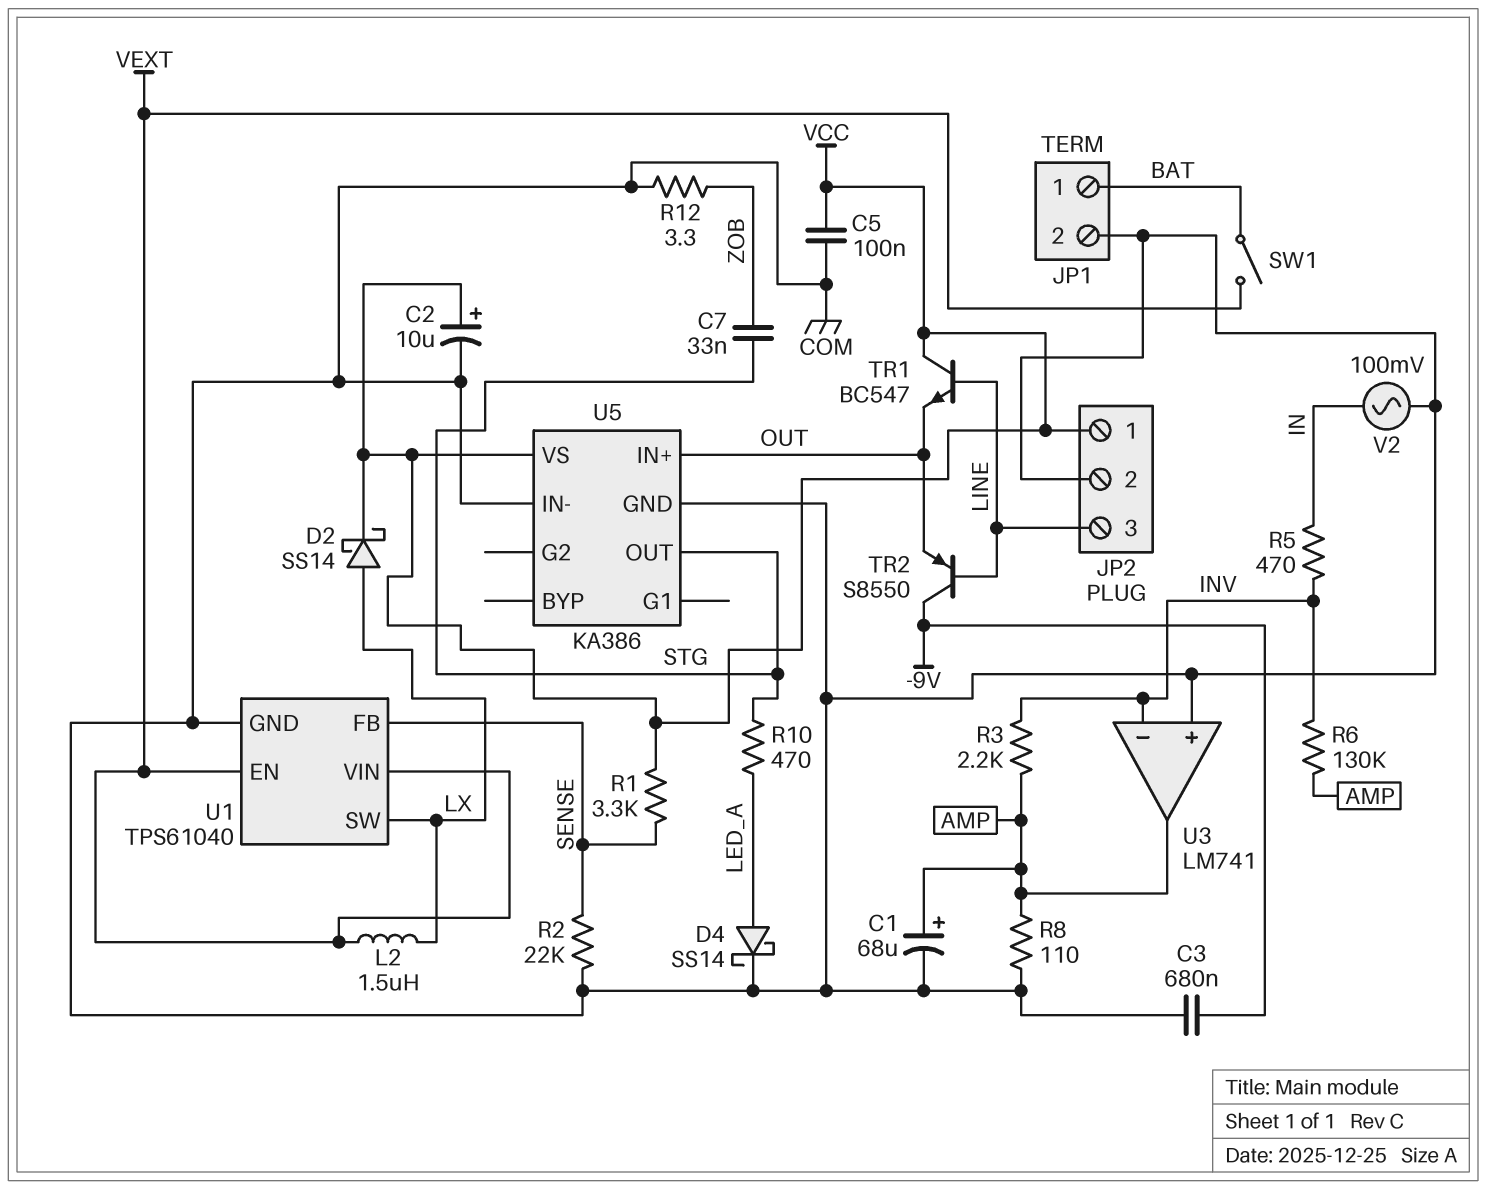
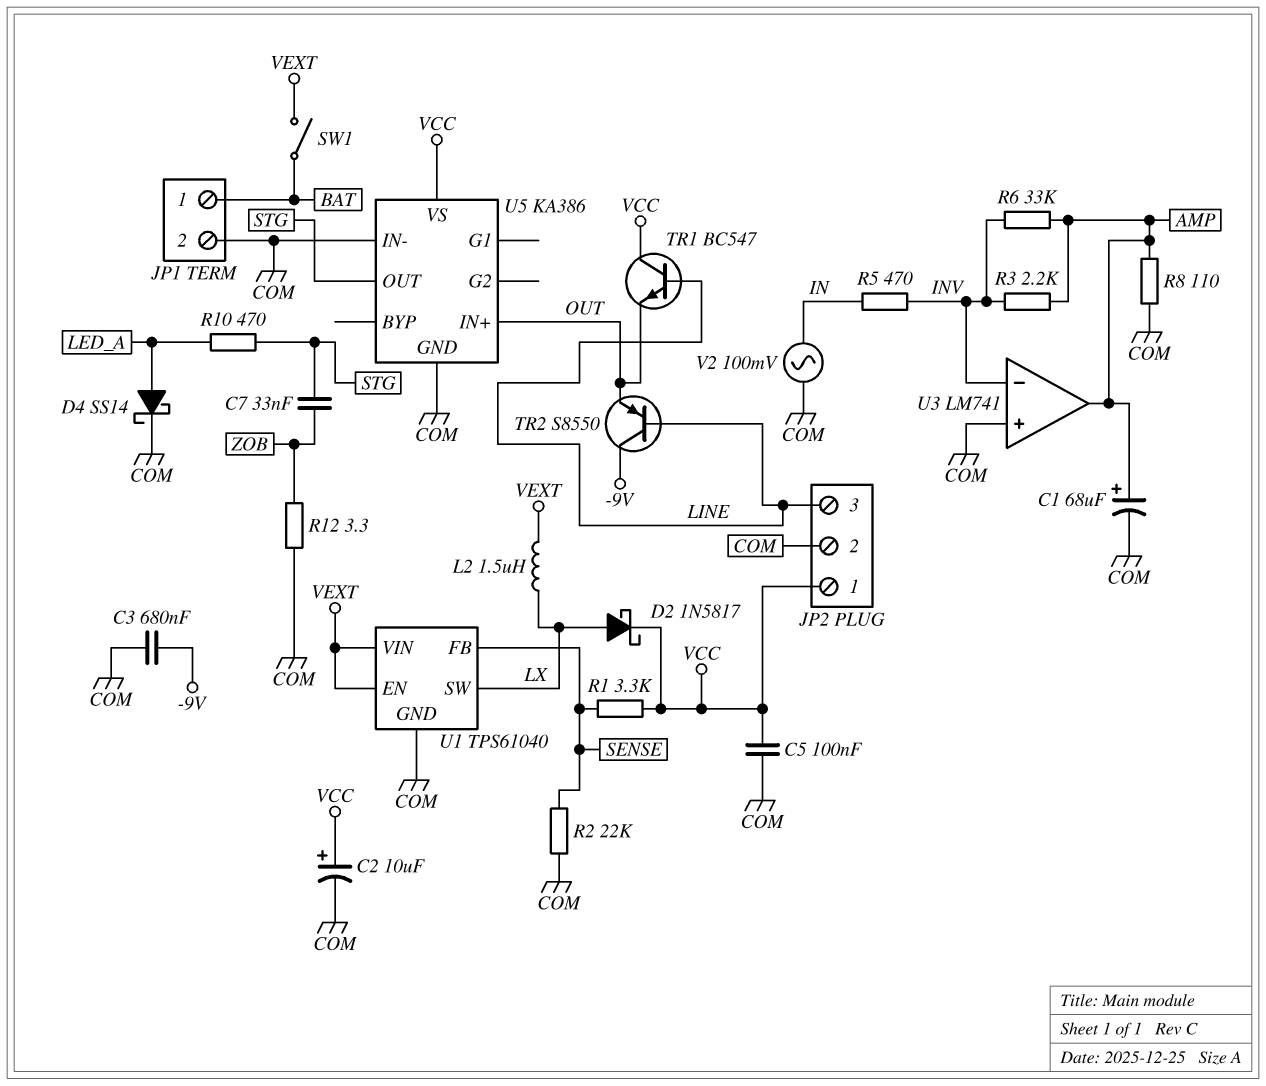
D2: schottky SS14 (A LX, K VCC) -> schottky 1N5817 (A LX, K VCC)
R6: 130k (AMP, INV) -> 33k (AMP, INV)

